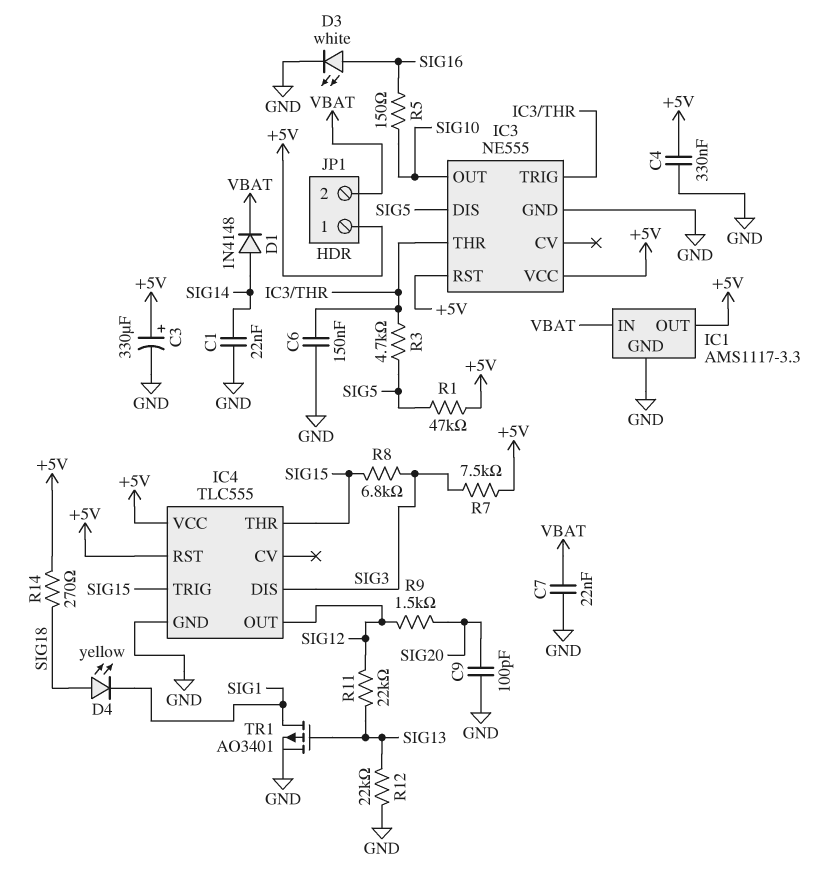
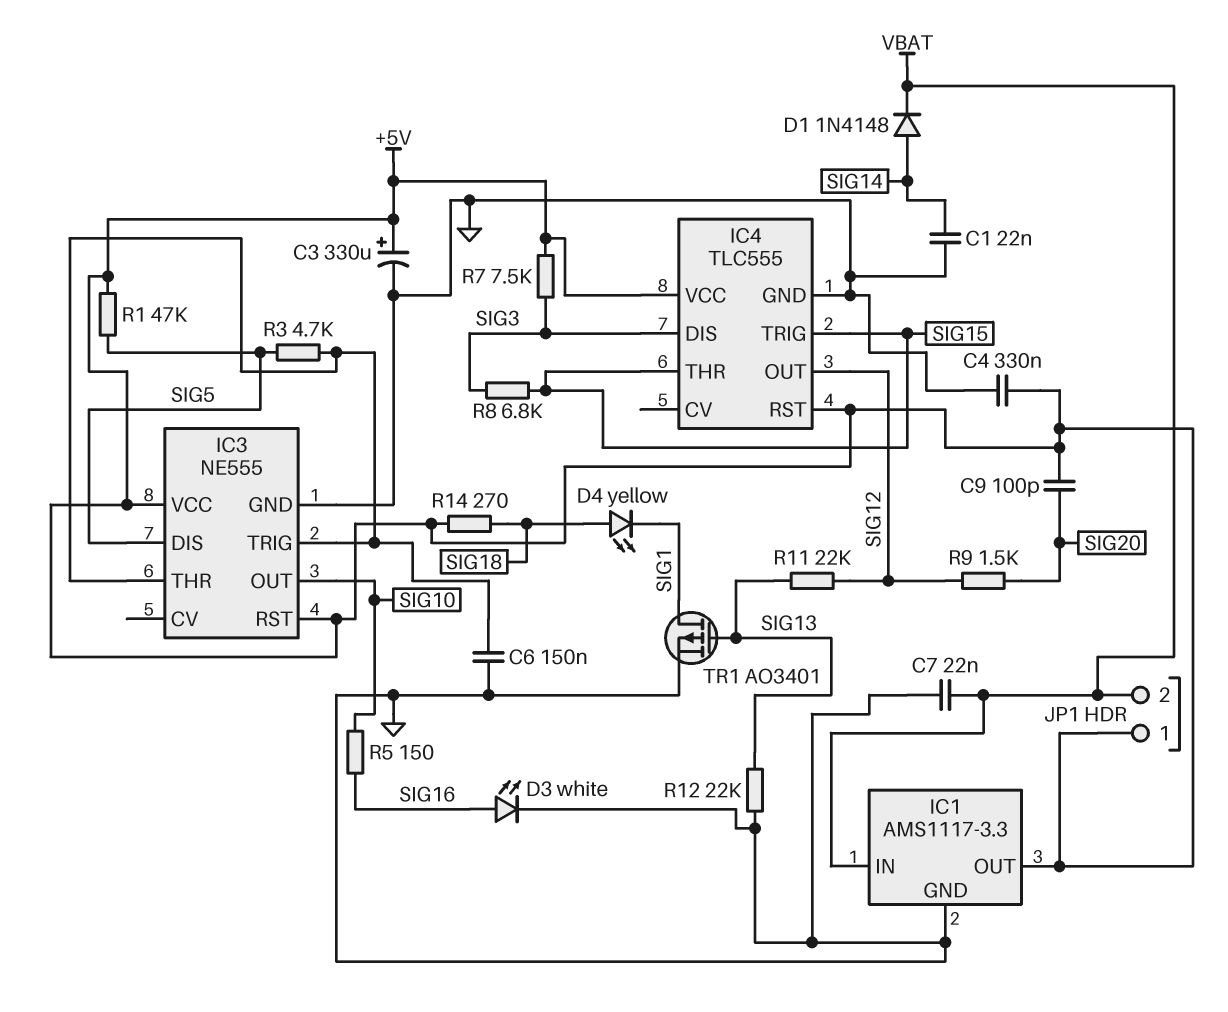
C9: 100pF (GND, SIG20) -> 100pF (+5V, SIG20)

